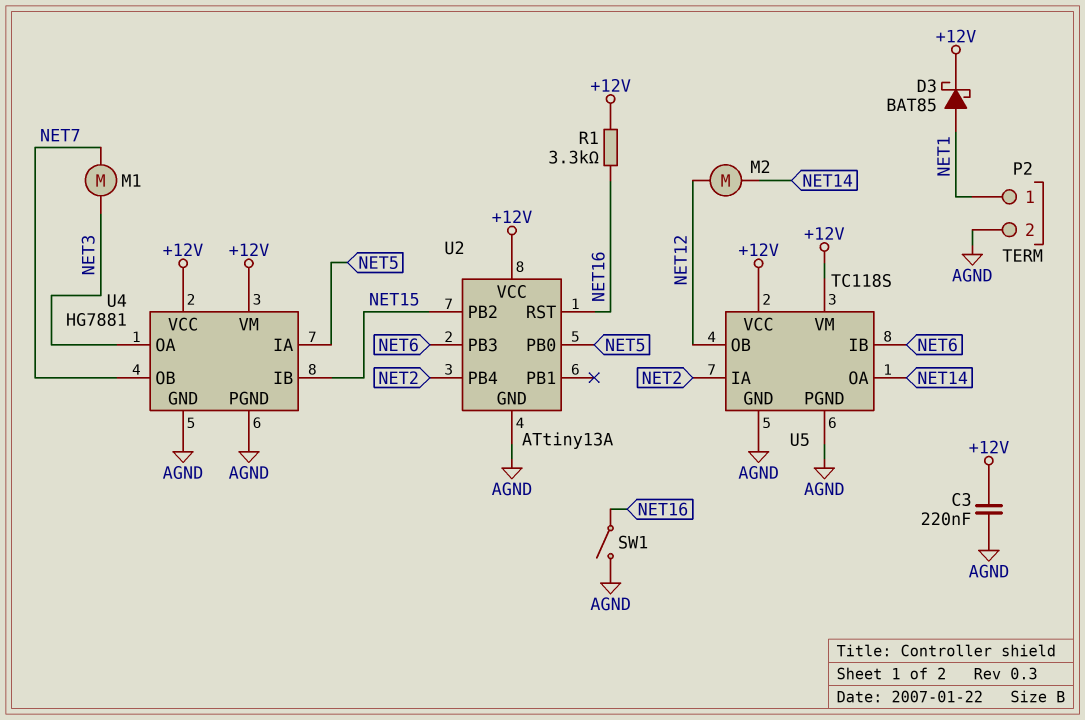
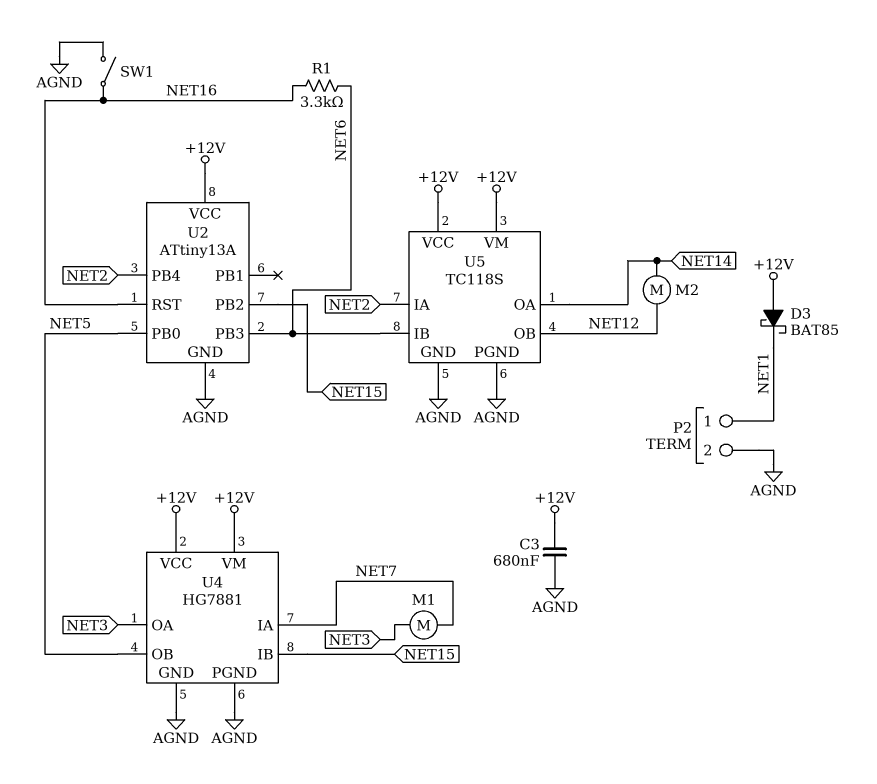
C3: 220nF (+12V, AGND) -> 680nF (+12V, AGND)
D3: schottky BAT85 (A NET1, K +12V) -> schottky BAT85 (A +12V, K NET1)
R1: 3.3k (+12V, NET16) -> 3.3k (NET6, NET16)
U4 pin IA: NET5 -> NET7
U4 pin OB: NET7 -> NET5

